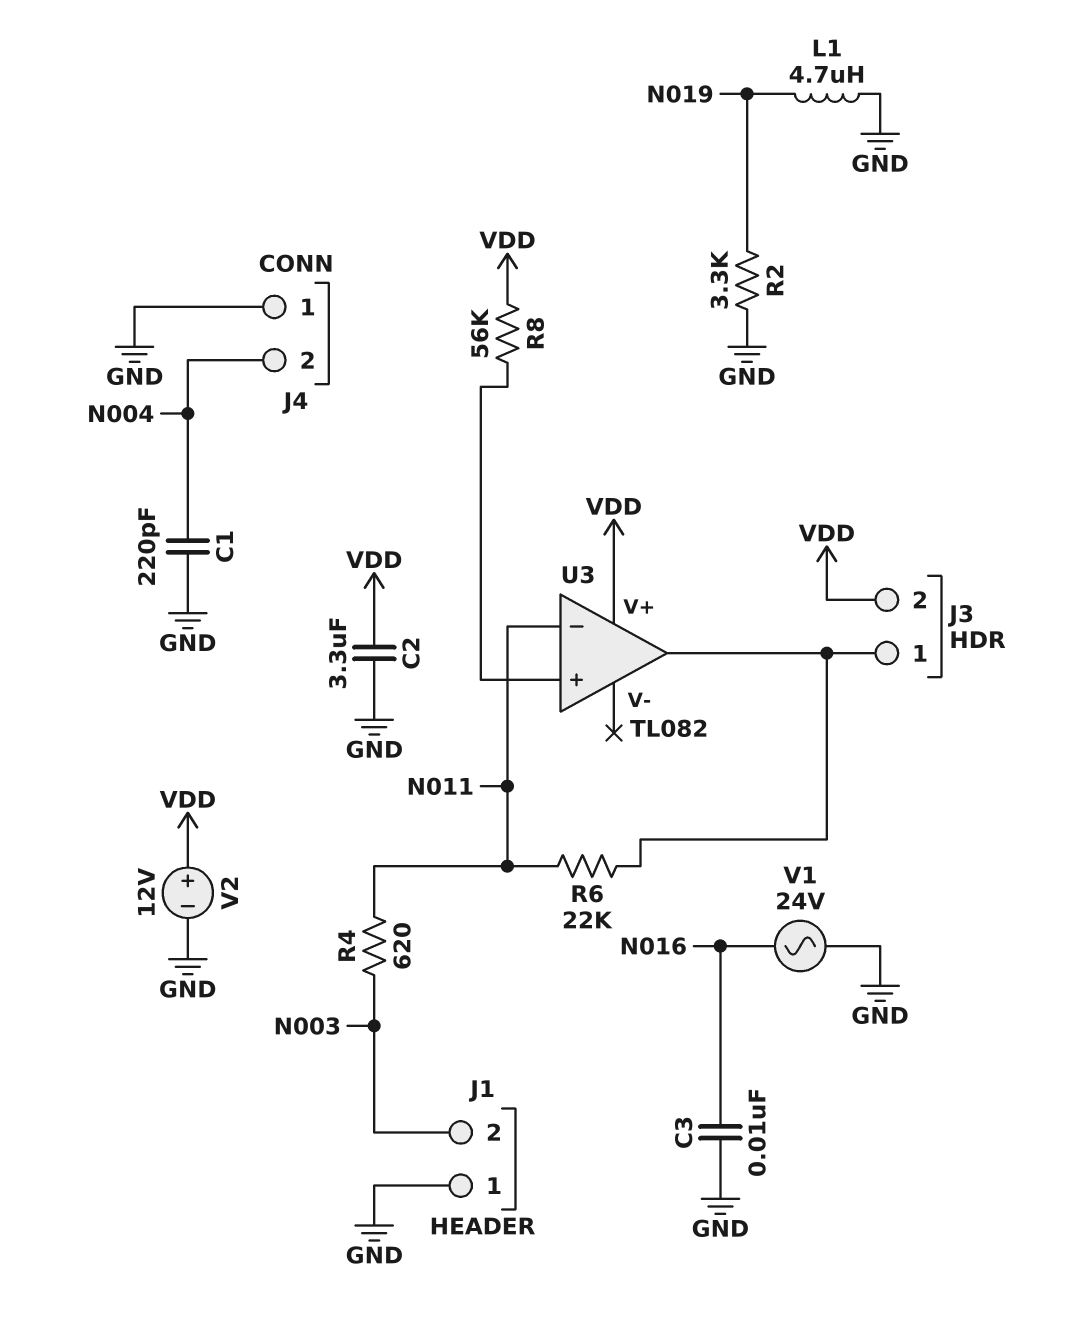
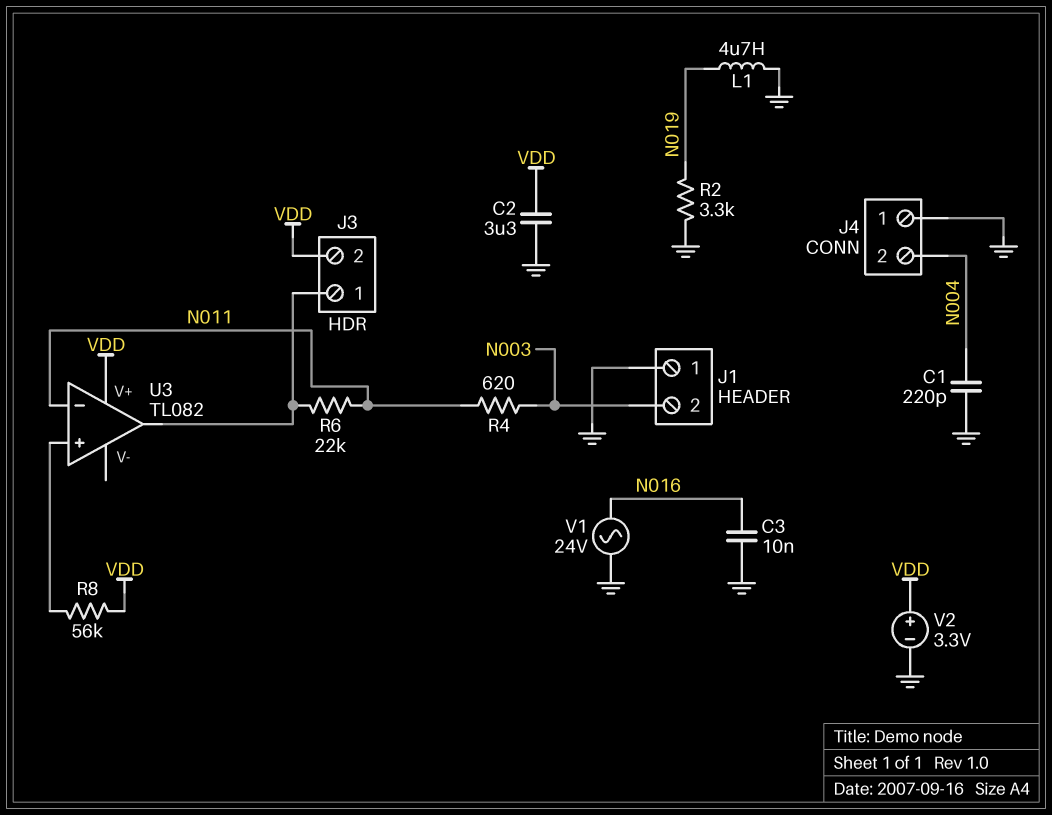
V2: 12V (plus VDD, minus GND) -> 3.3V (plus VDD, minus GND)

